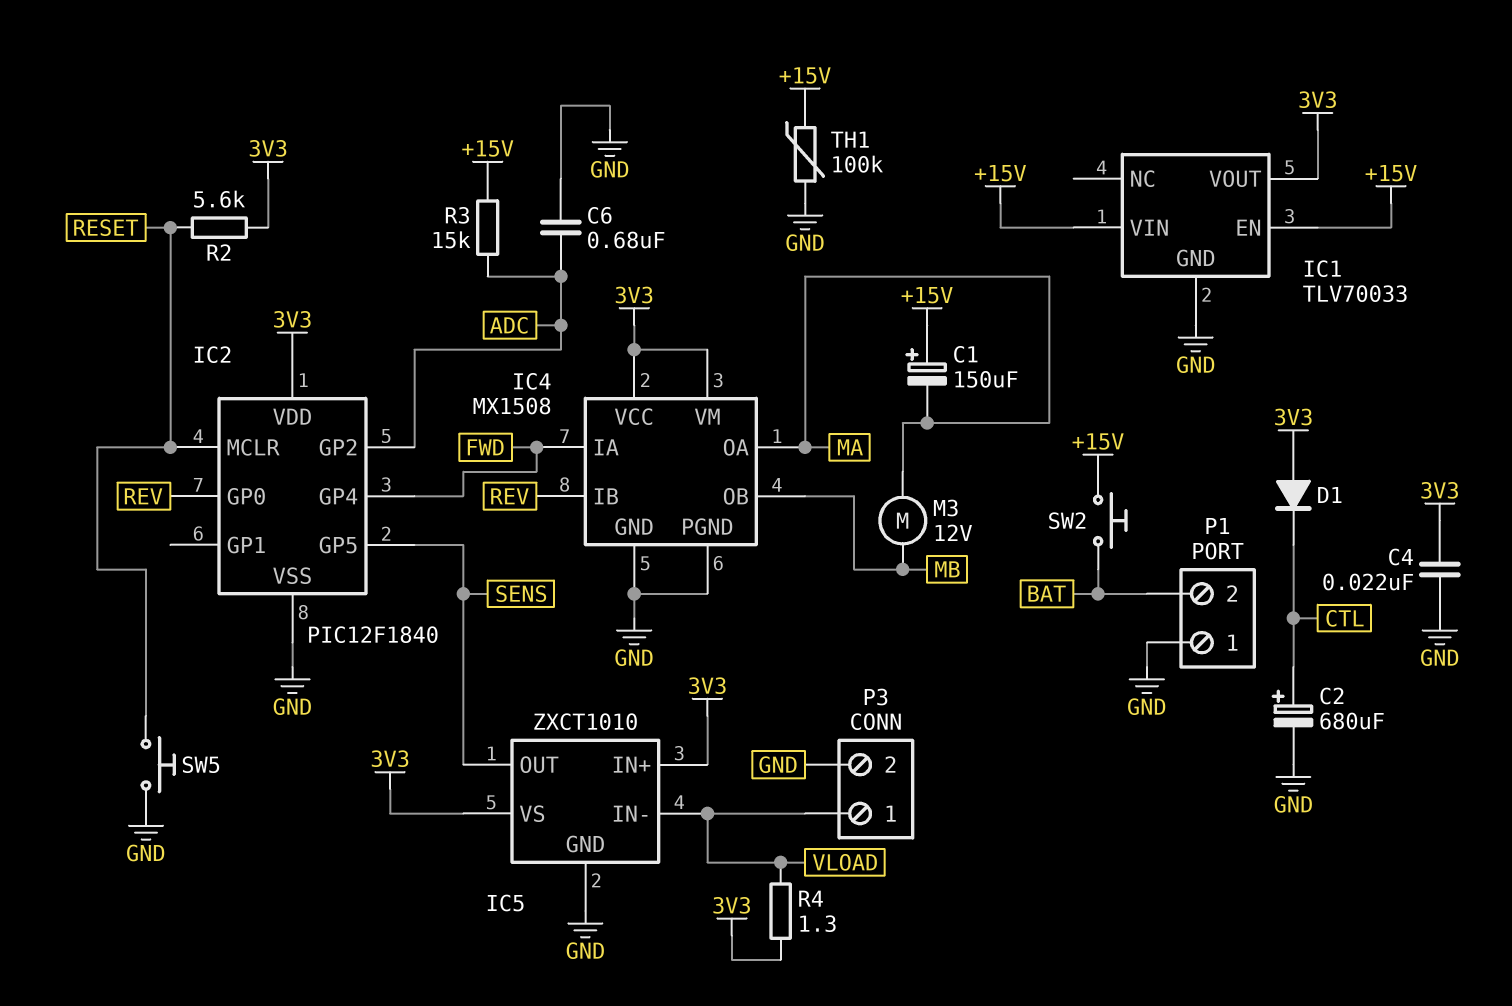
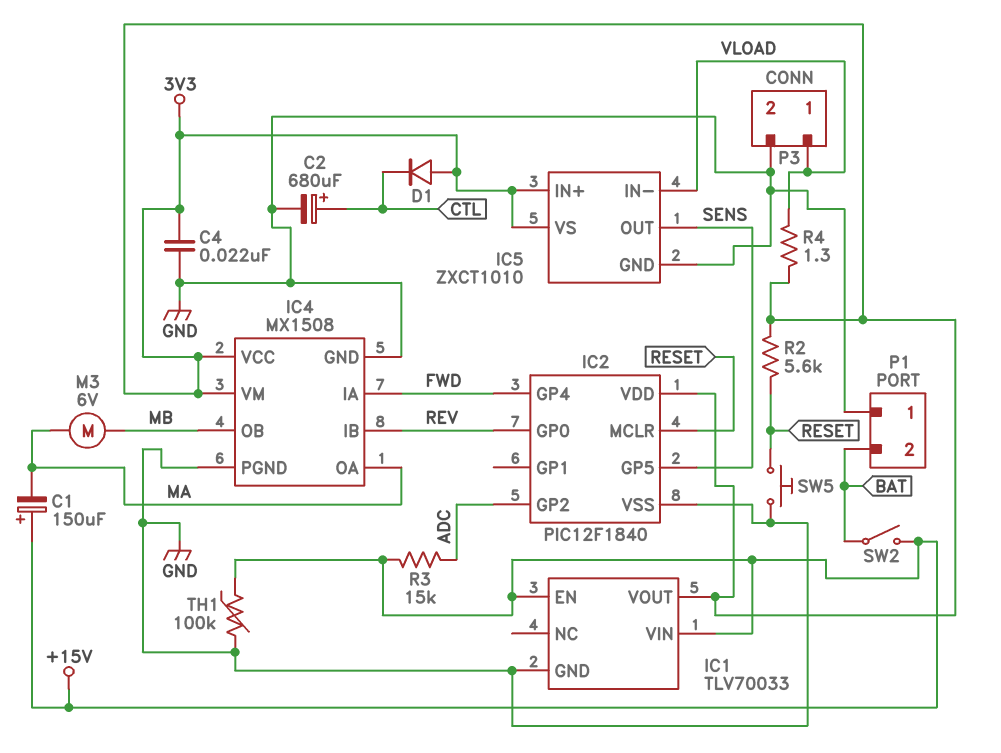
C6: 680nF (ADC, GND) -> none
M3: motor 12V (MA, MB) -> motor 6V (MA, MB)
SW2: button (+15V, BAT) -> switch (+15V, BAT)

